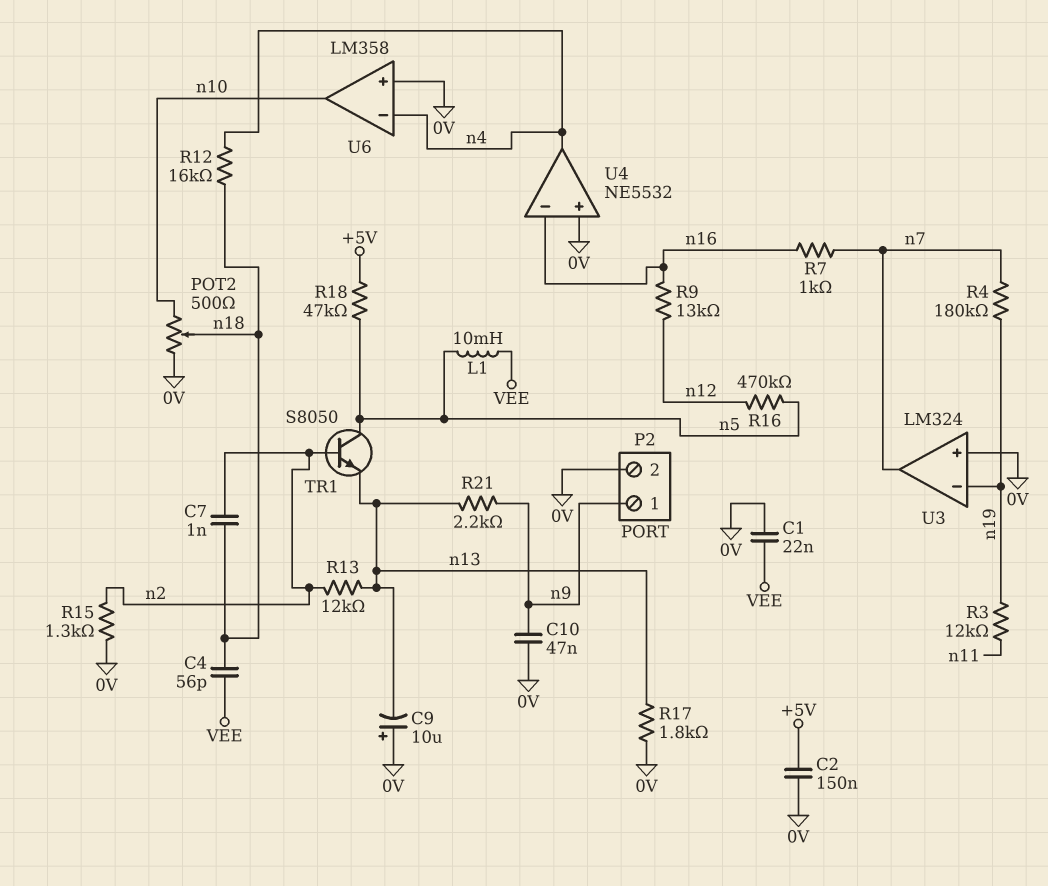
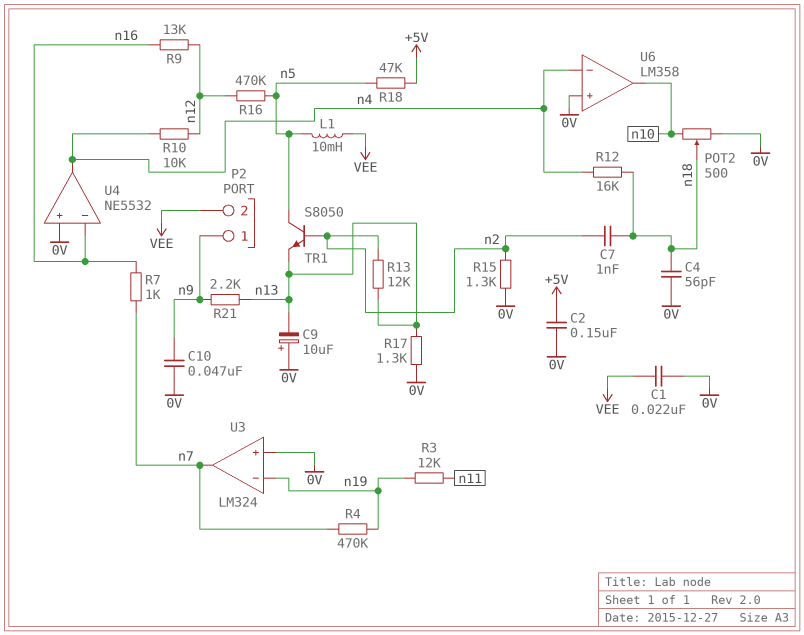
C4: 56pF (VEE, n18) -> 56pF (0V, n18)
P2 pin 2: 0V -> VEE
R4: 180k (n7, n19) -> 470k (n7, n19)
R10: none -> 10k (n4, n12)
R17: 1.8k (0V, n13) -> 1.3k (0V, n13)

